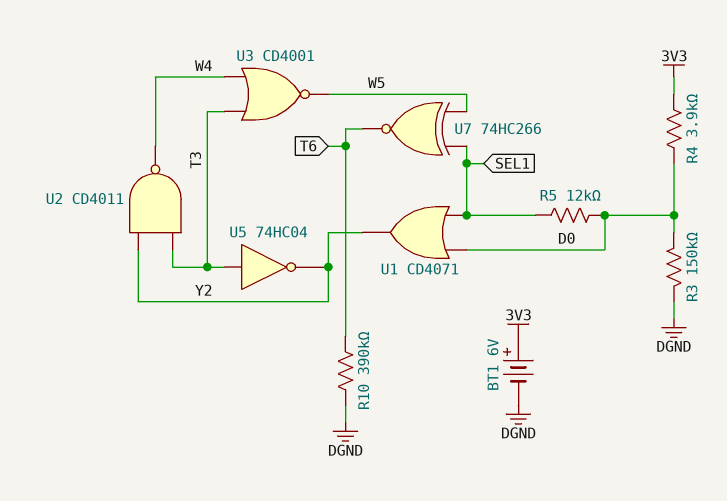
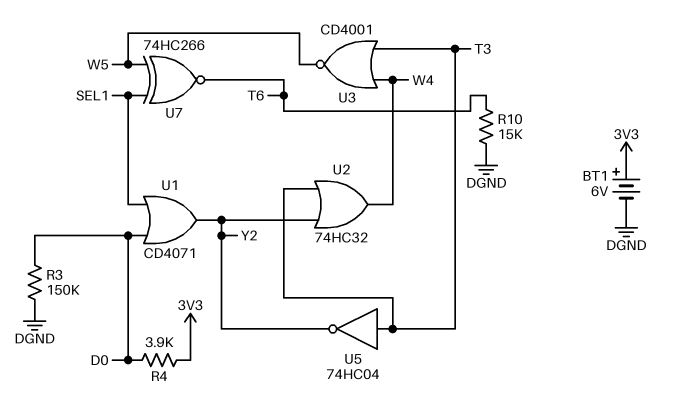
R5: 12k (D0, SEL1) -> none
R10: 390k (DGND, T6) -> 15k (DGND, T6)
U2: NAND CD4011 (in T3, in Y2, out W4) -> OR 74HC32 (in T3, in Y2, out W4)

